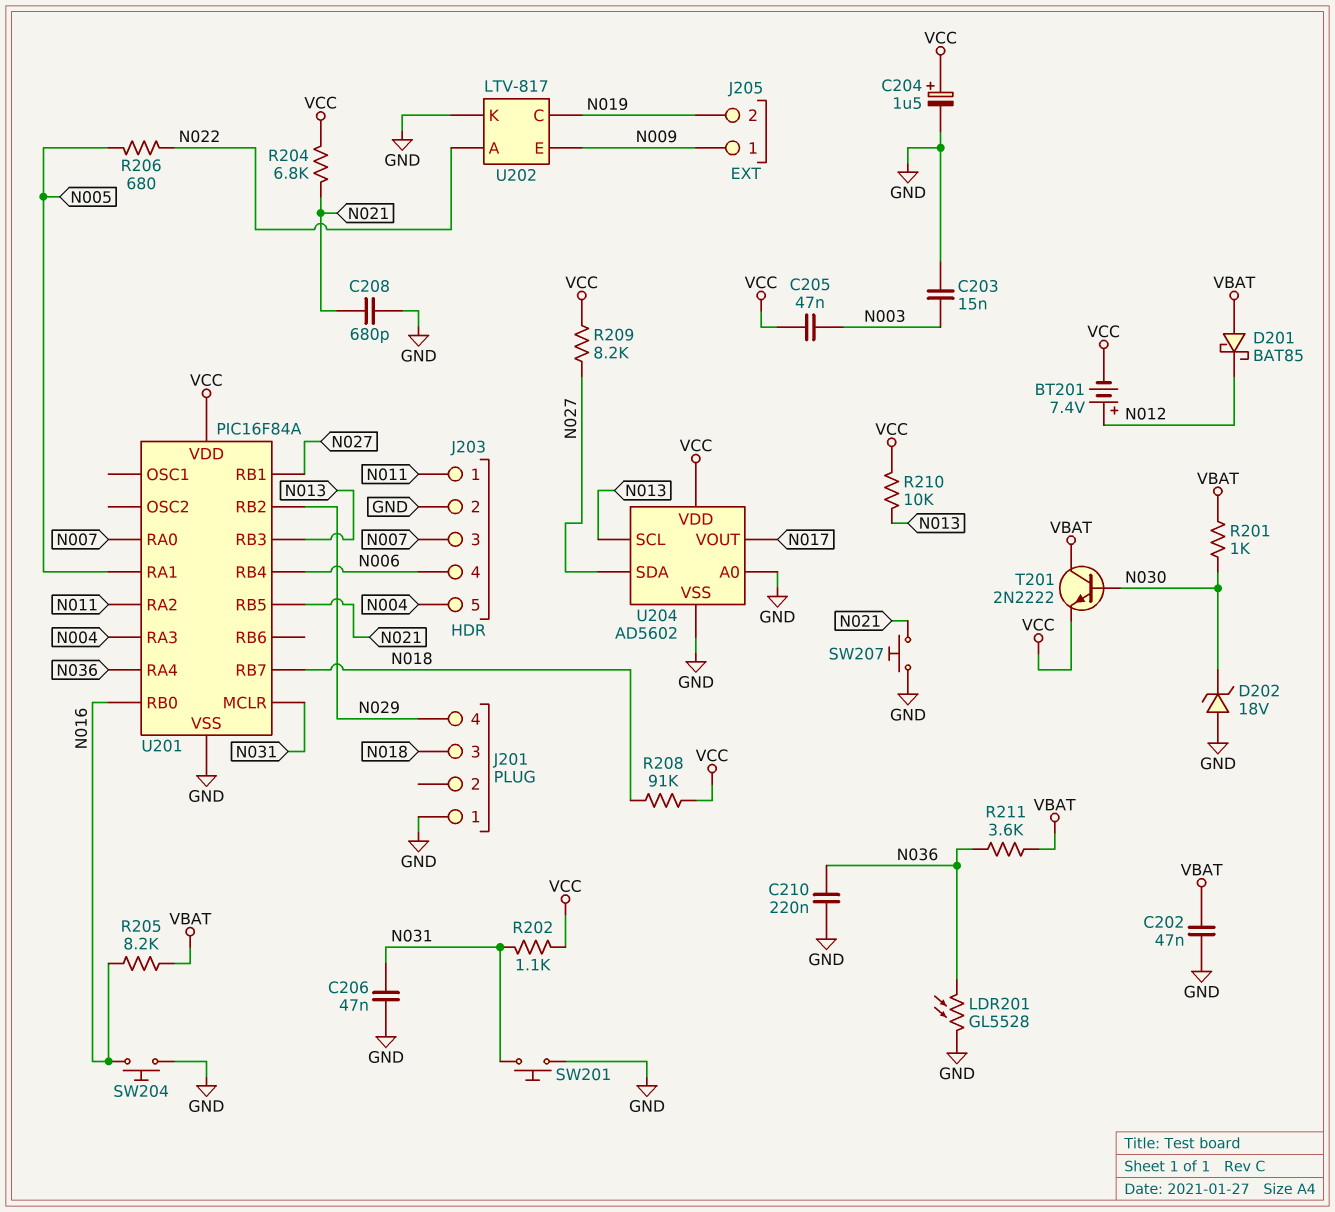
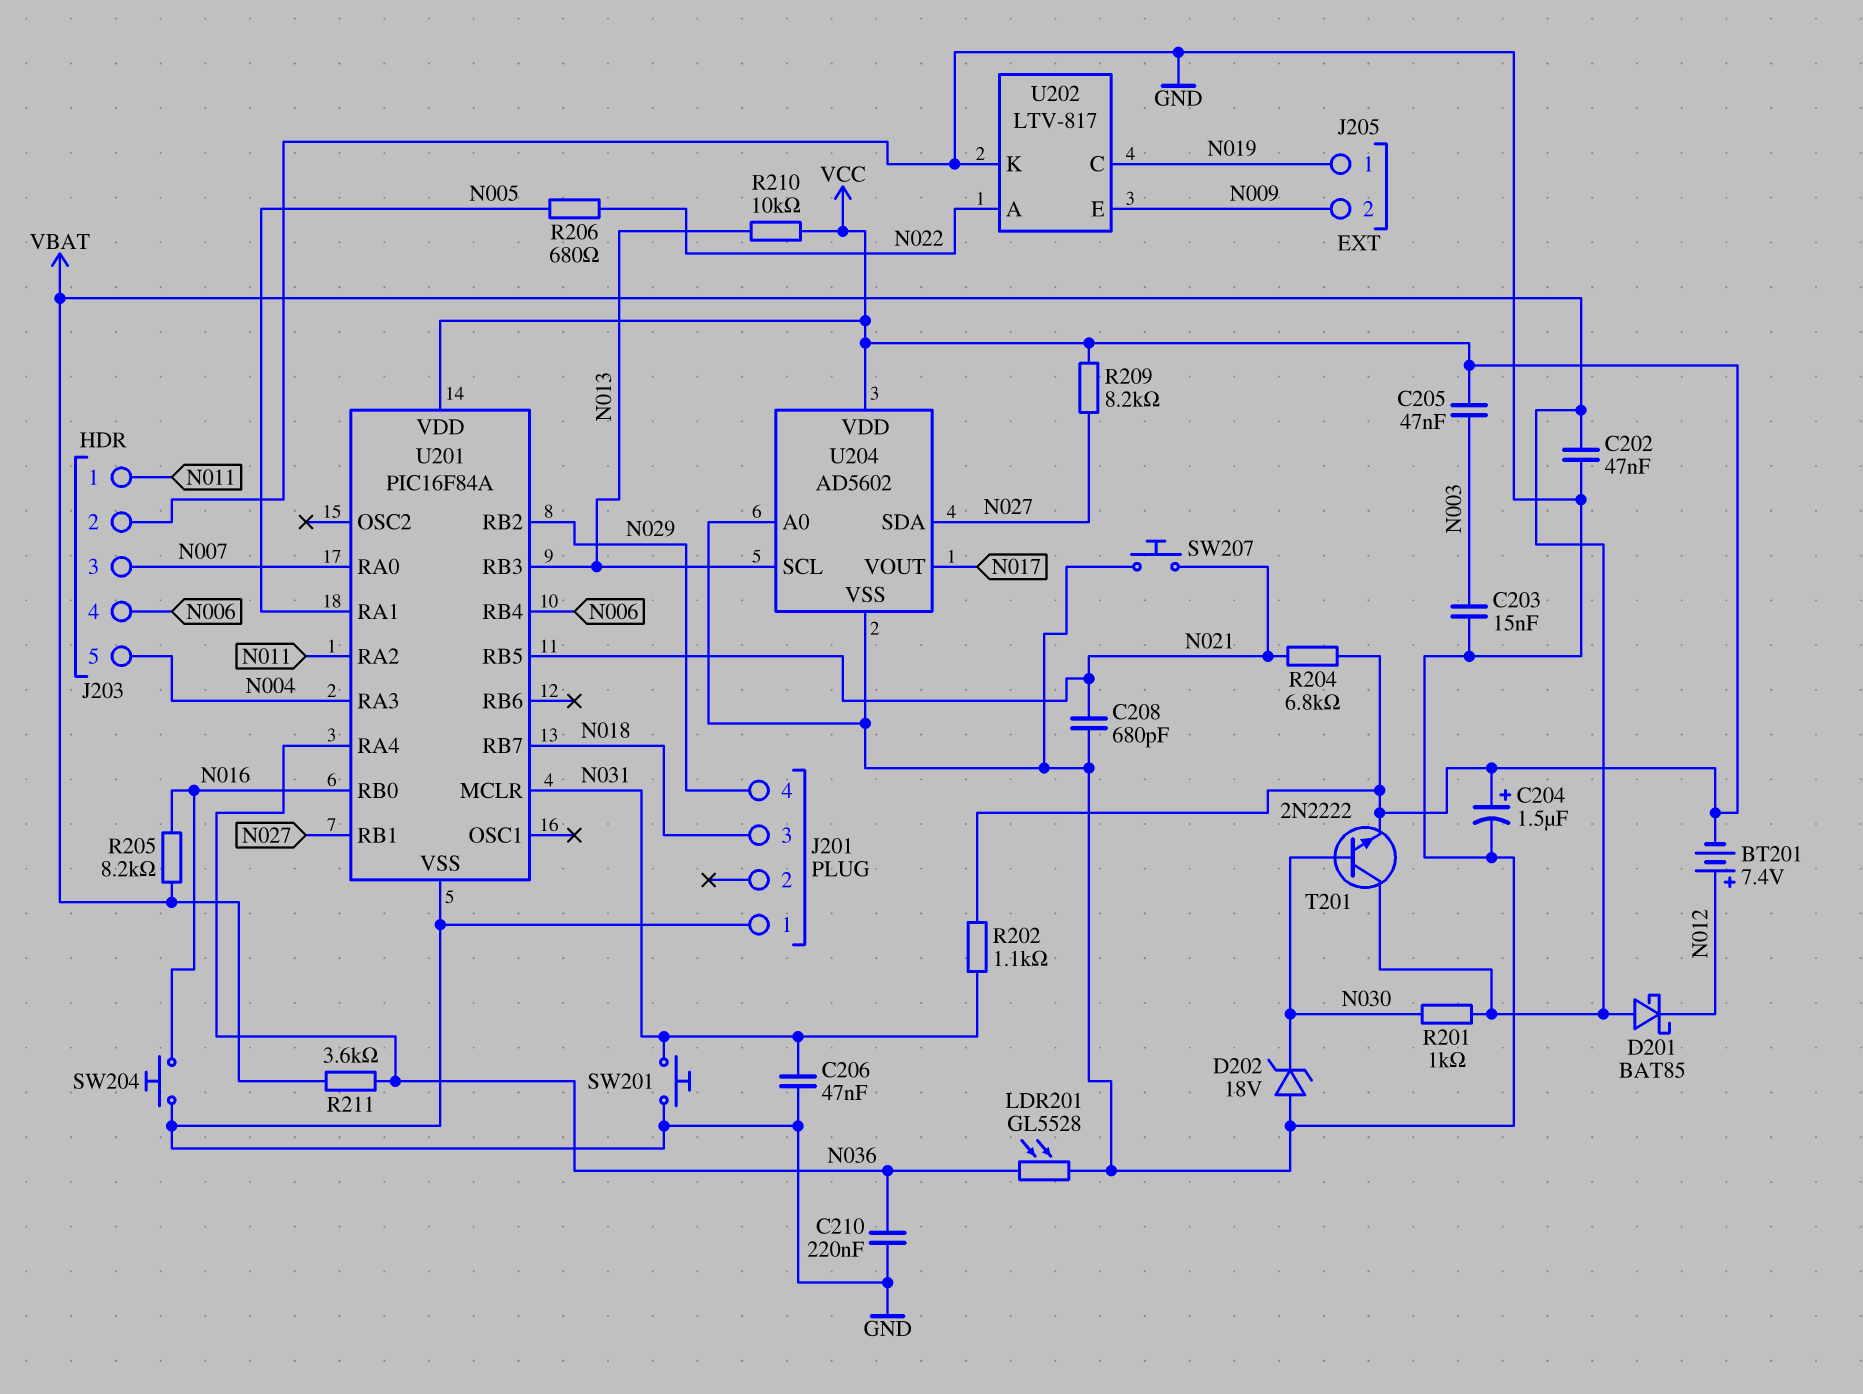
J205 pin 1: N009 -> N019
J205 pin 2: N019 -> N009
R208: 91k (N018, VCC) -> none

